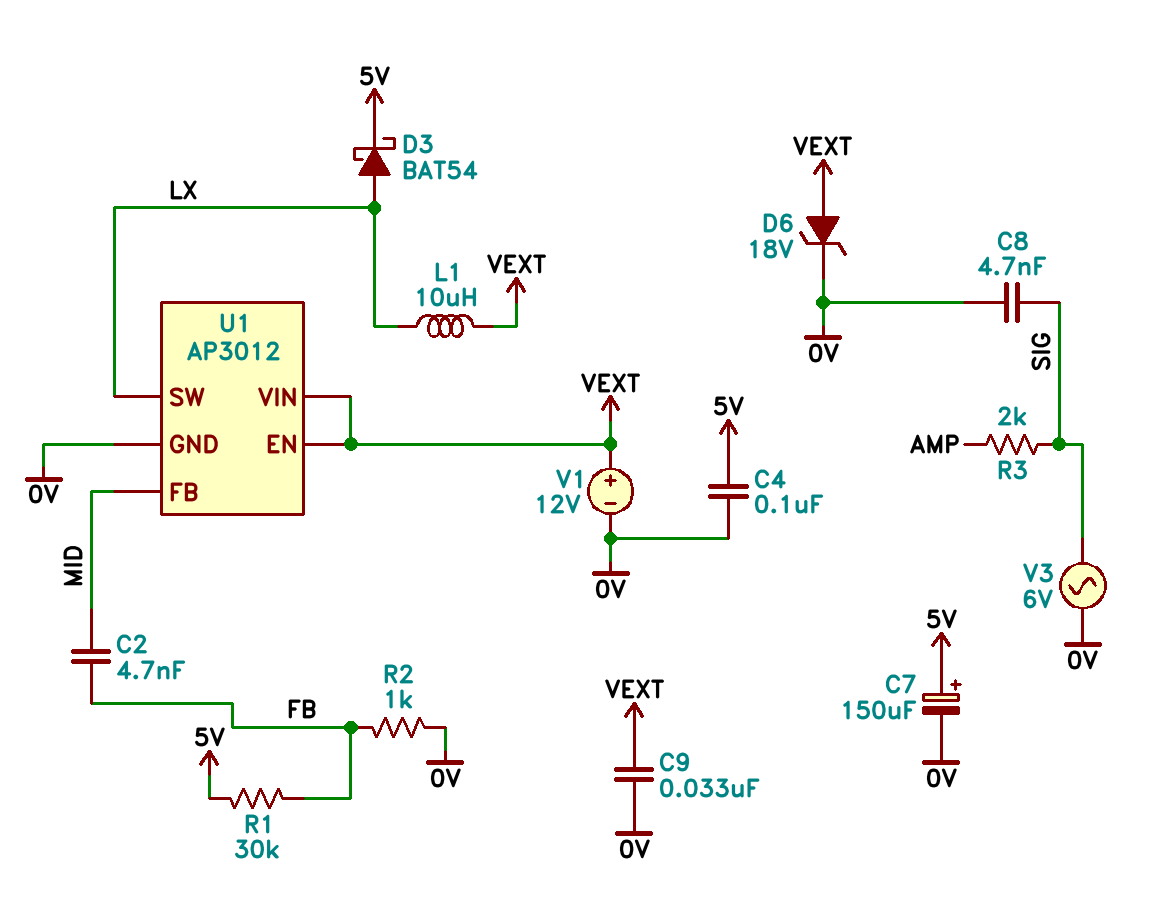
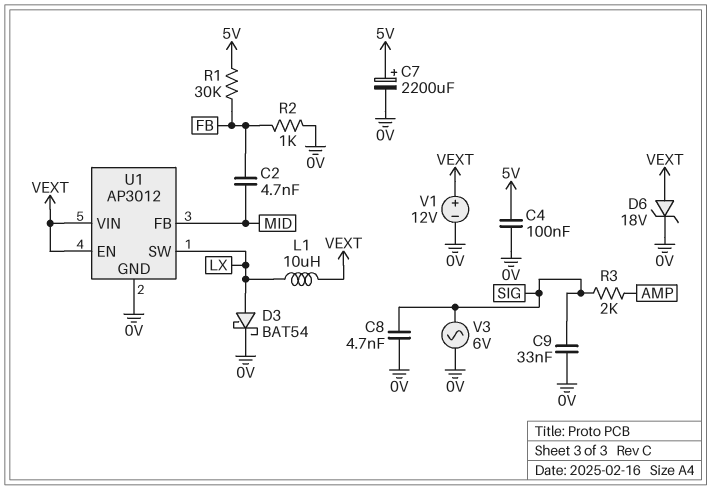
C7: 150uF (plus 5V, minus 0V) -> 2200uF (plus 5V, minus 0V)
C9: 33nF (0V, VEXT) -> 33nF (0V, SIG)
D3: schottky BAT54 (A LX, K 5V) -> schottky BAT54 (A LX, K 0V)

